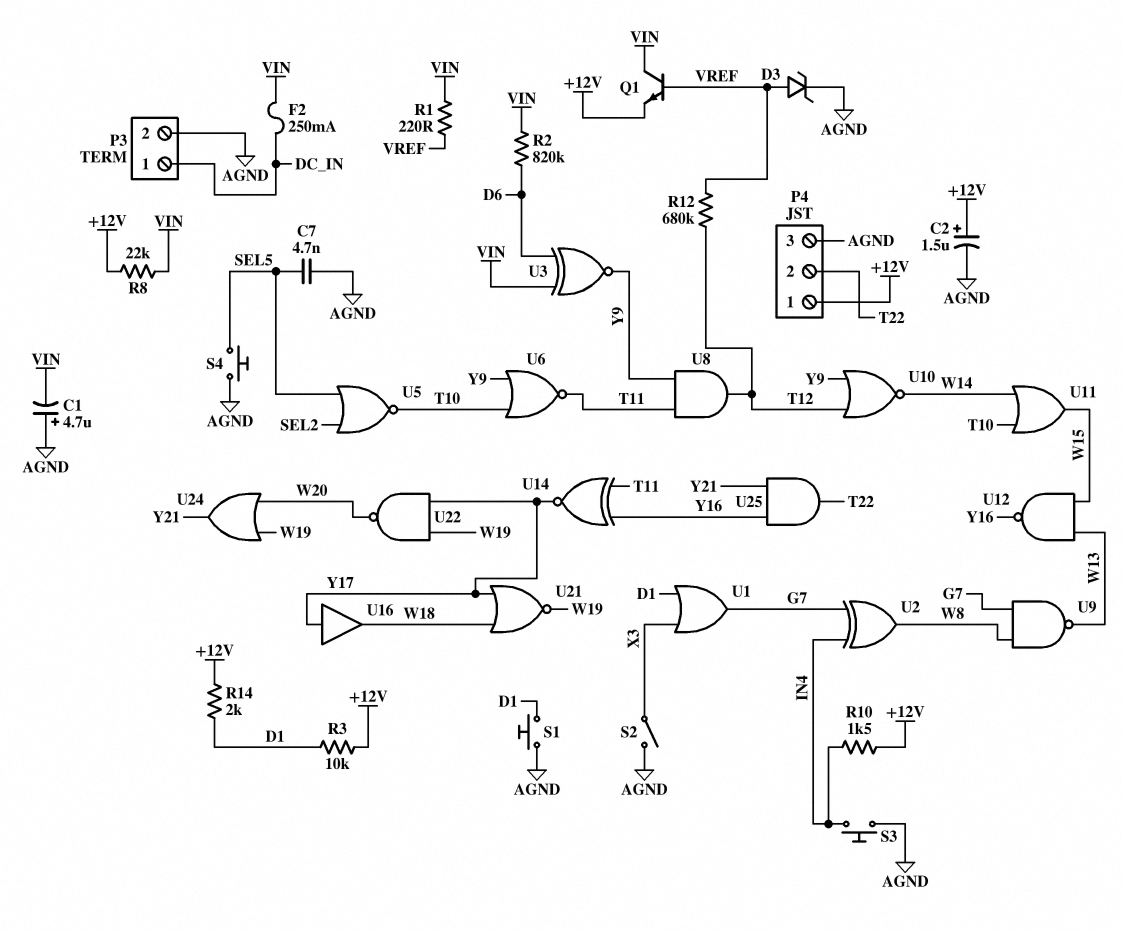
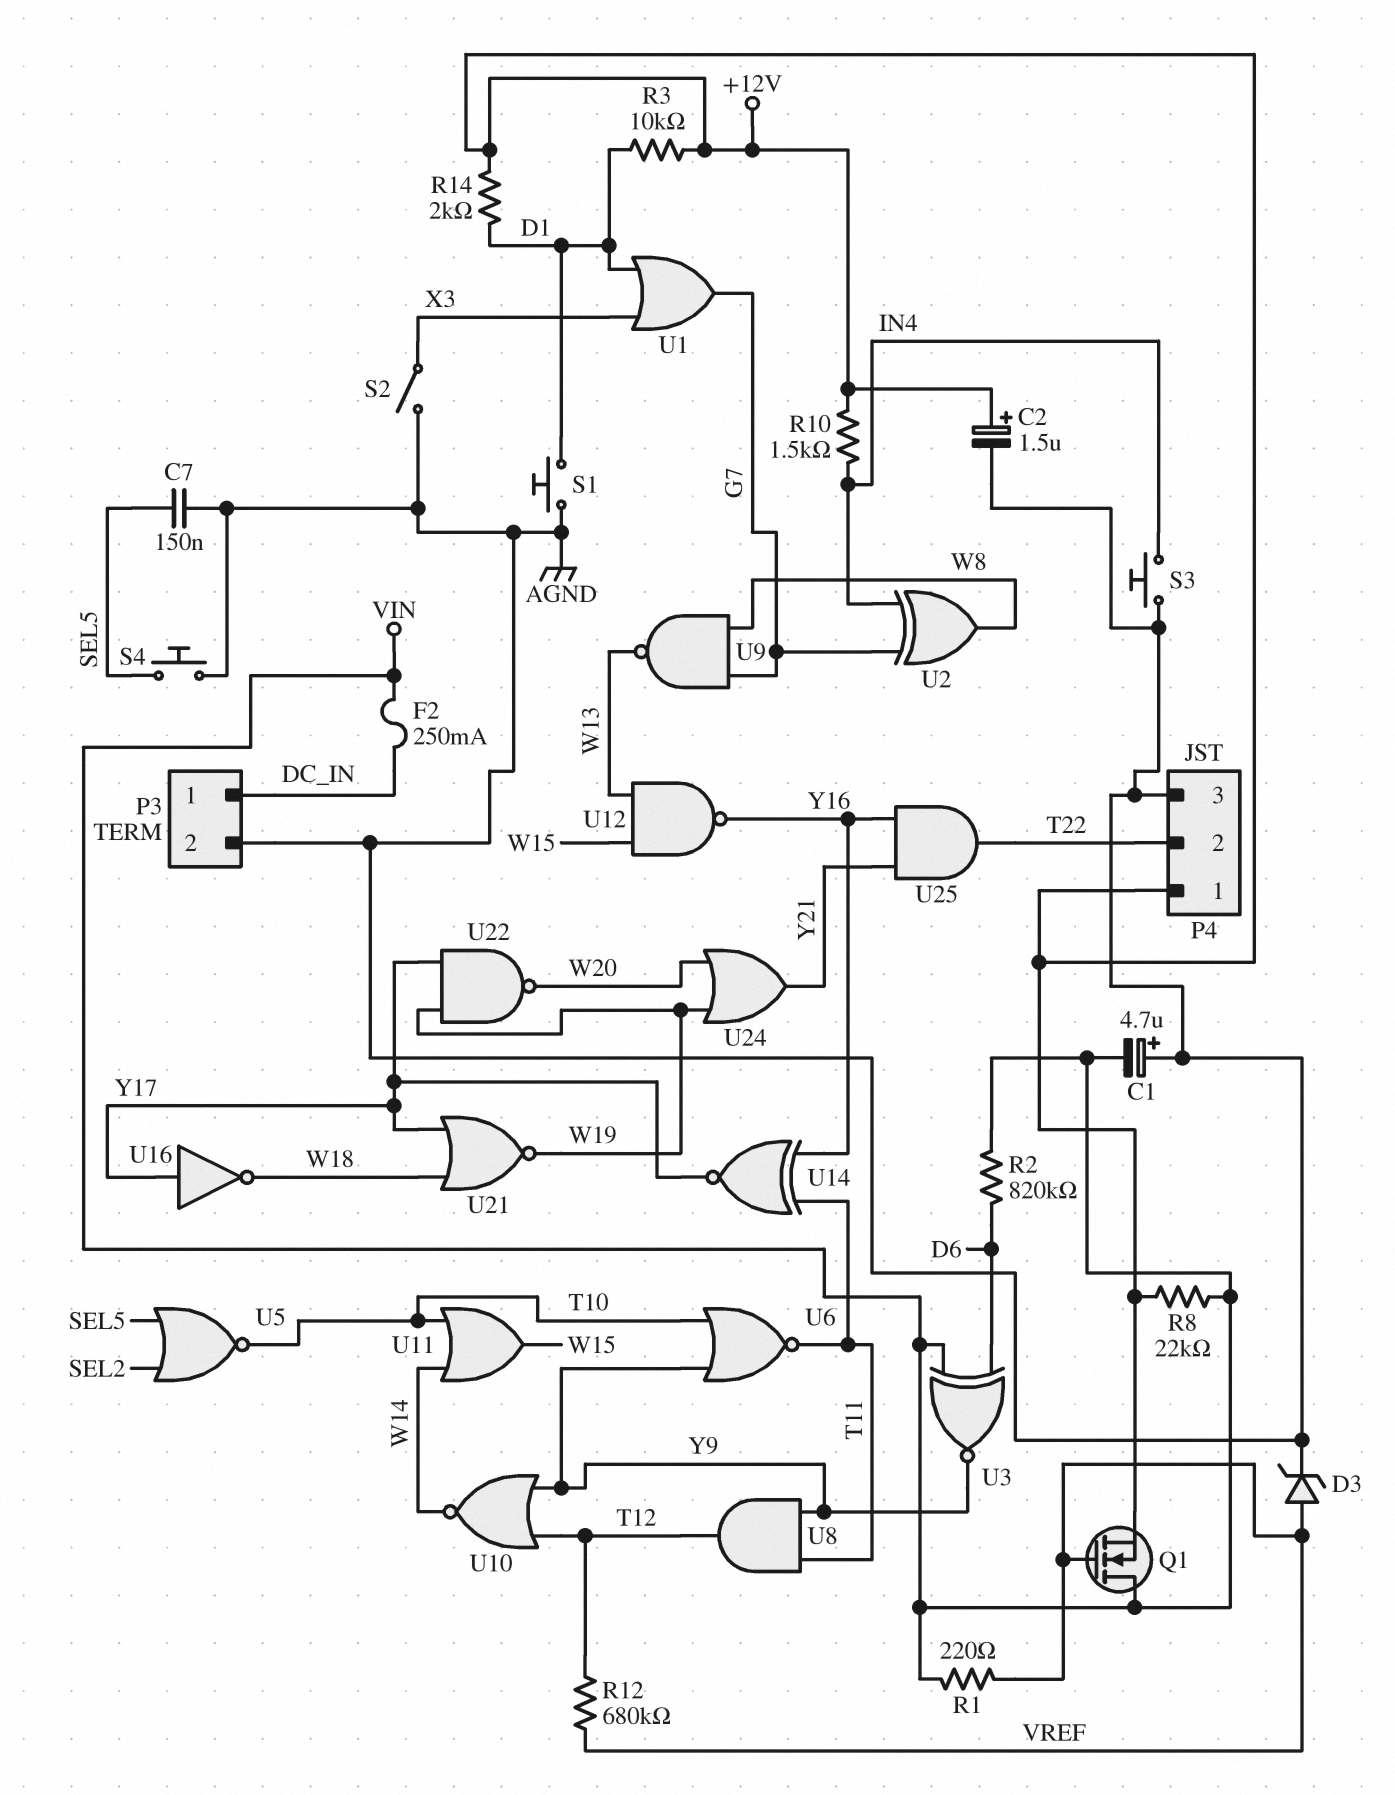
C7: 4.7nF (AGND, SEL5) -> 150nF (AGND, SEL5)
Q1: NPN (B VREF, C VIN, E +12V) -> NMOS (G VREF, D VIN, S +12V)
U16: buffer (in Y17, out W18) -> NOT (in Y17, out W18)

